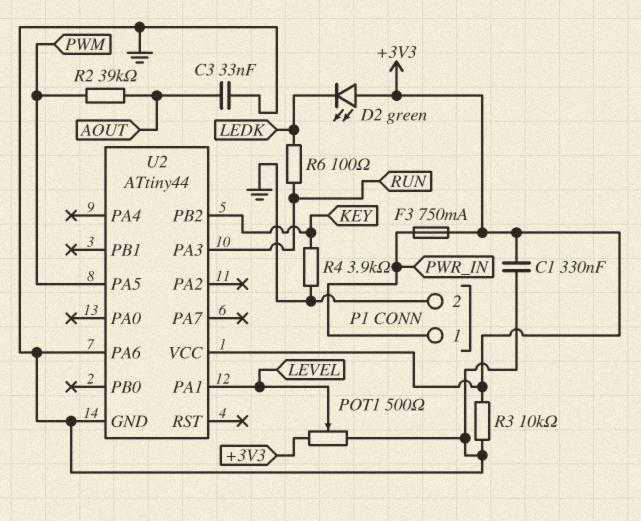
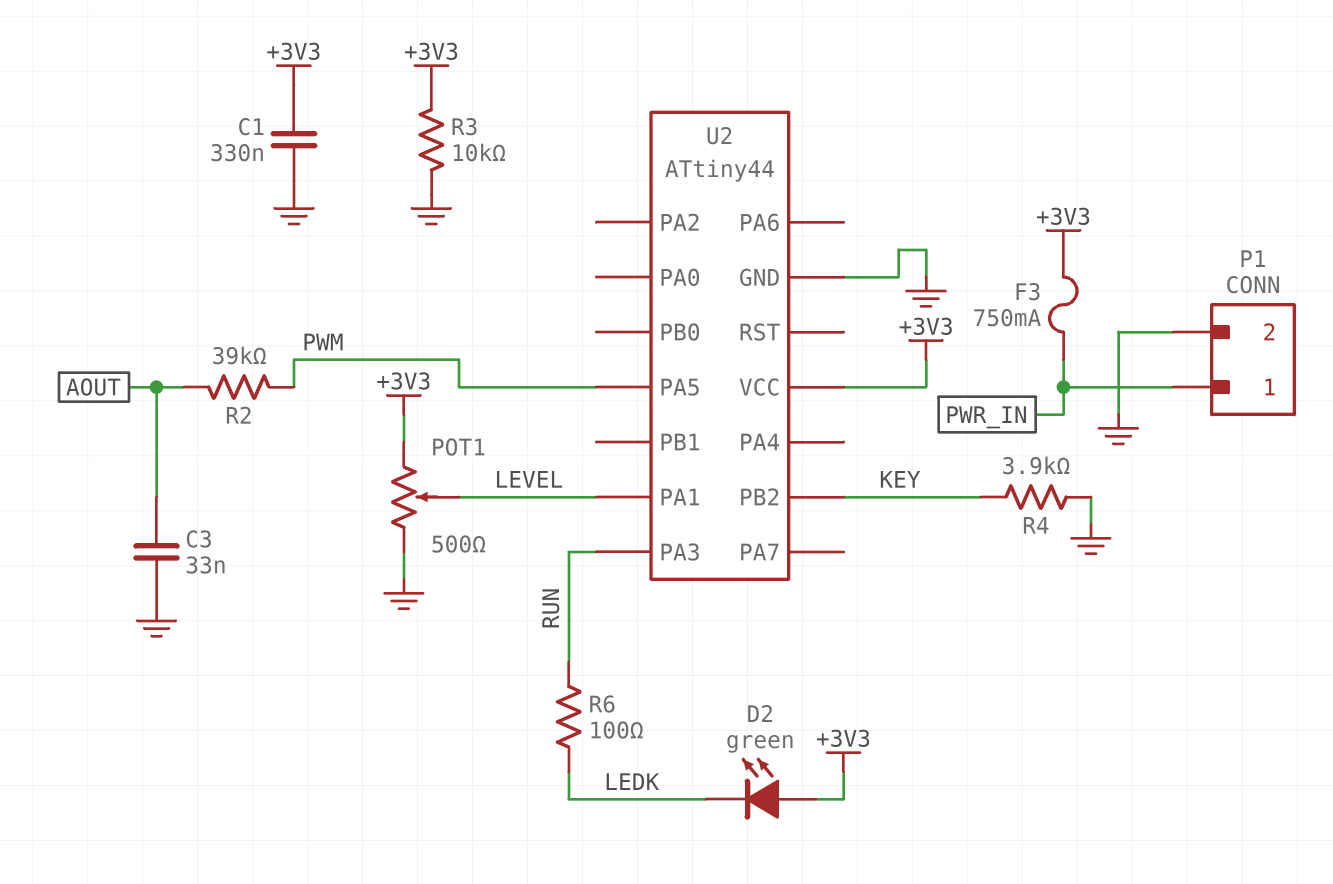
U2 pin PA6: GND -> none

